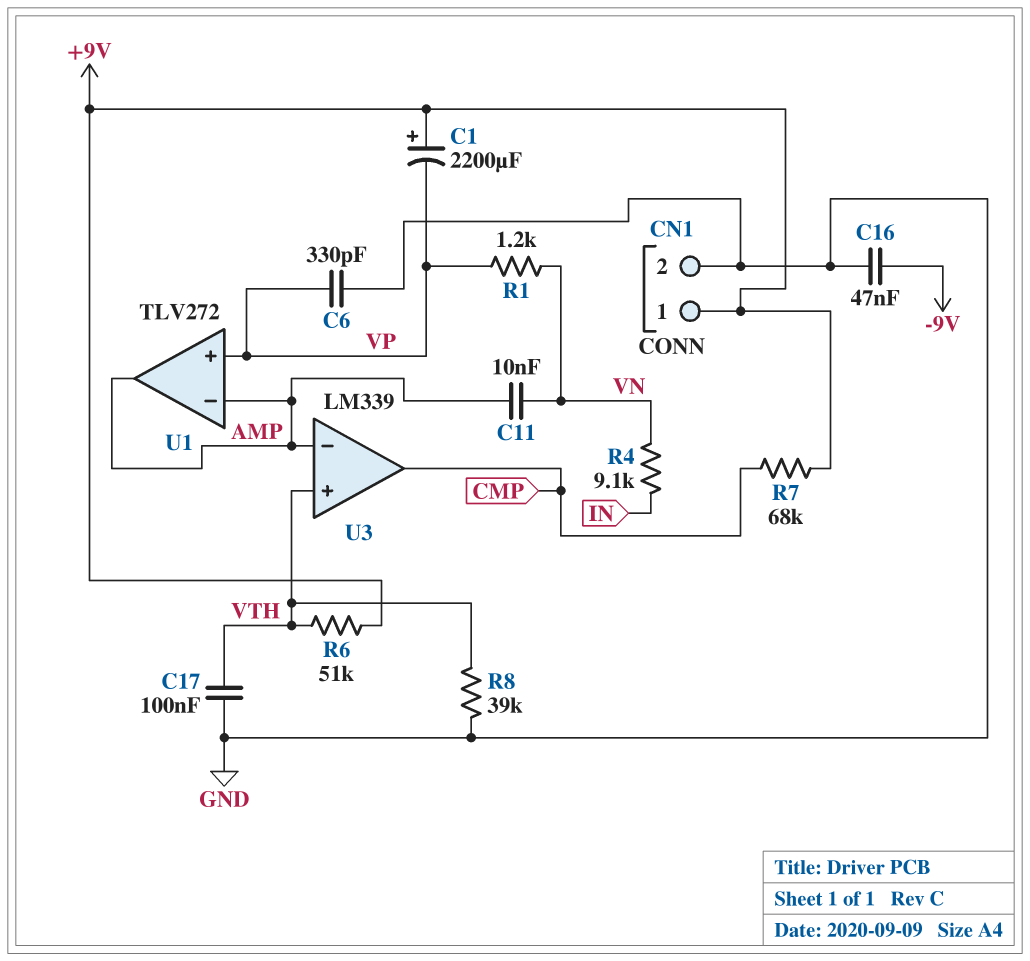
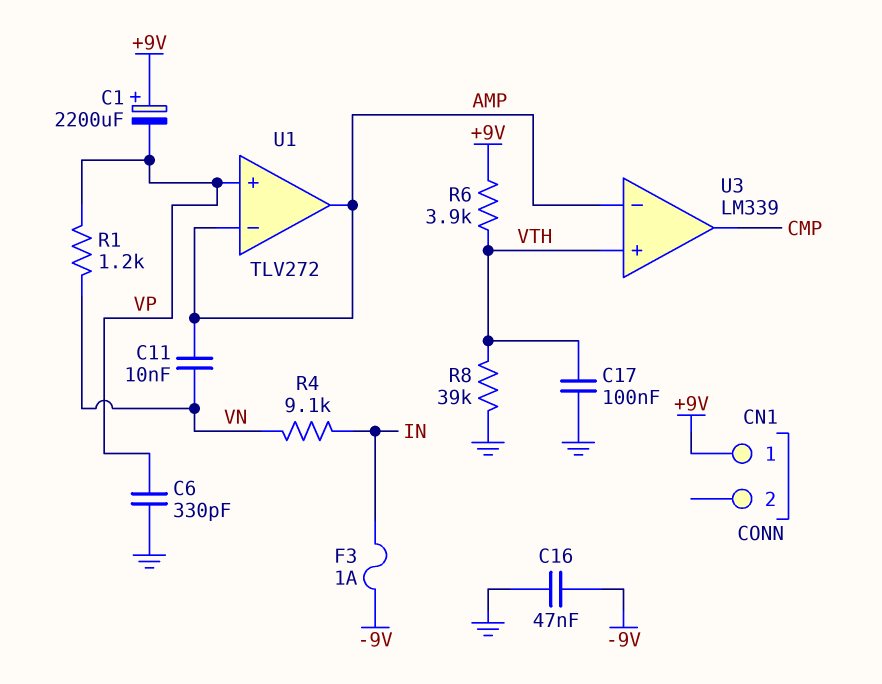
CN1 pin 2: GND -> none
F3: none -> 1A (-9V, IN)
R6: 51k (+9V, VTH) -> 3.9k (+9V, VTH)
R7: 68k (+9V, CMP) -> none

